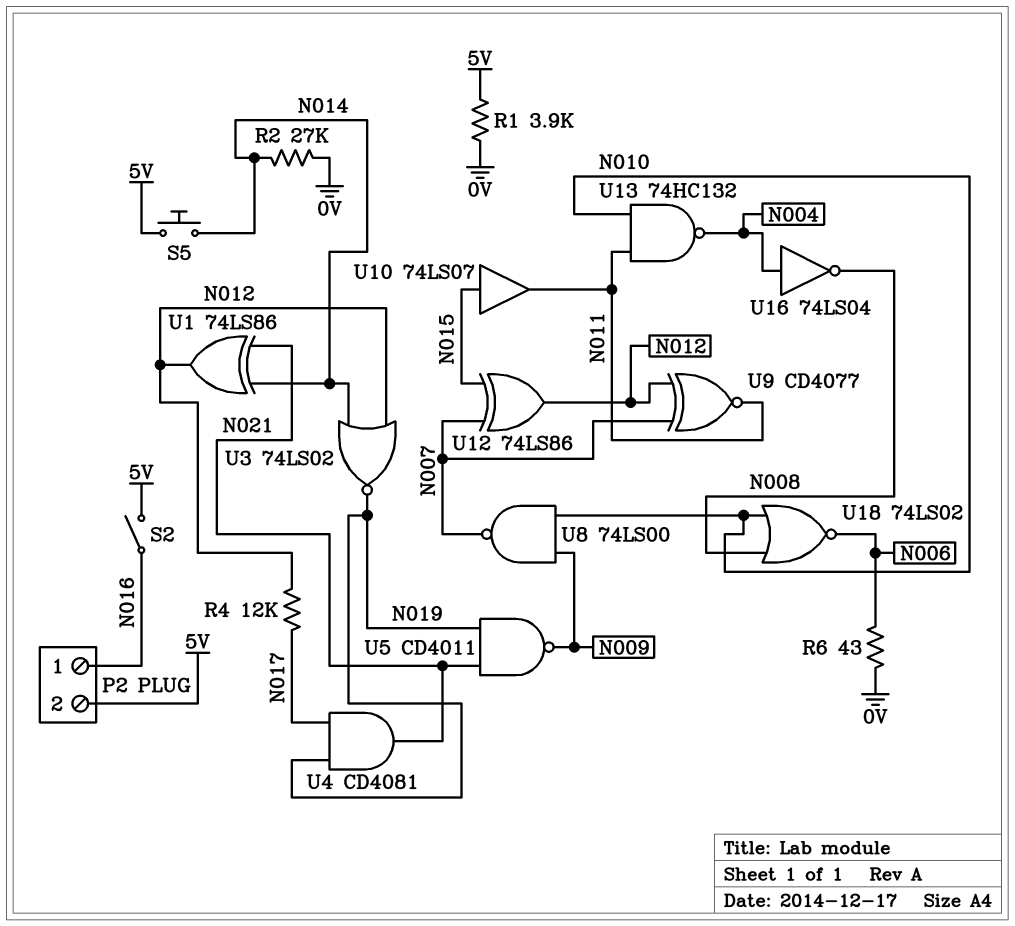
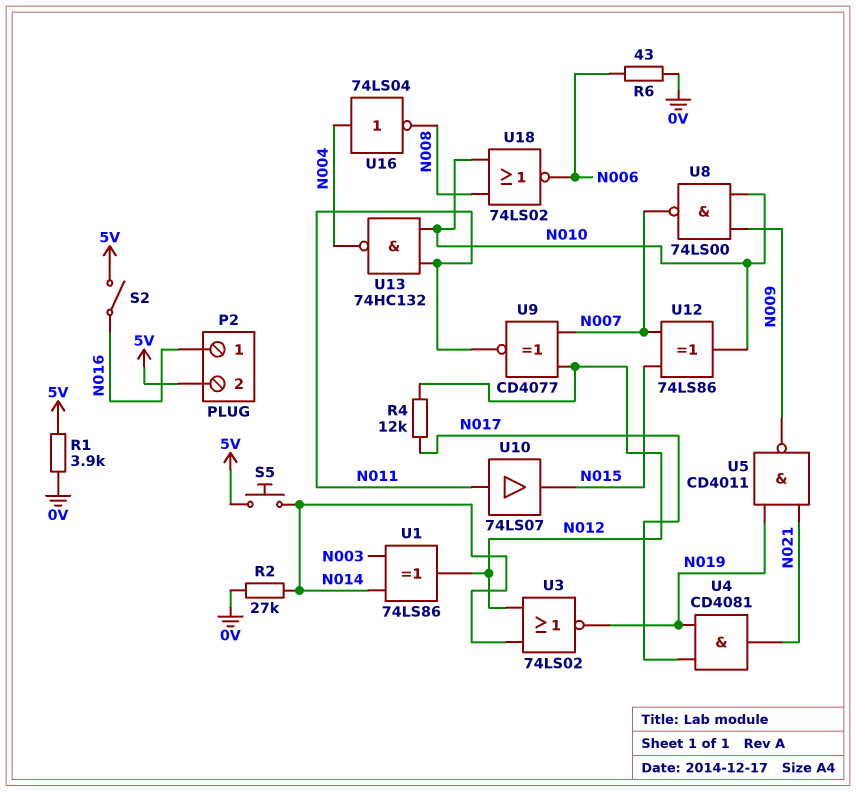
U1: XOR 74LS86 (in N014, in N021, out N012) -> XOR 74LS86 (in N003, in N014, out N012)
U10: buffer 74LS07 (in N015, out N011) -> buffer 74LS07 (in N011, out N015)
U12: XOR 74LS86 (in N007, in N015, out N012) -> XOR 74LS86 (in N007, in N015, out N010)

